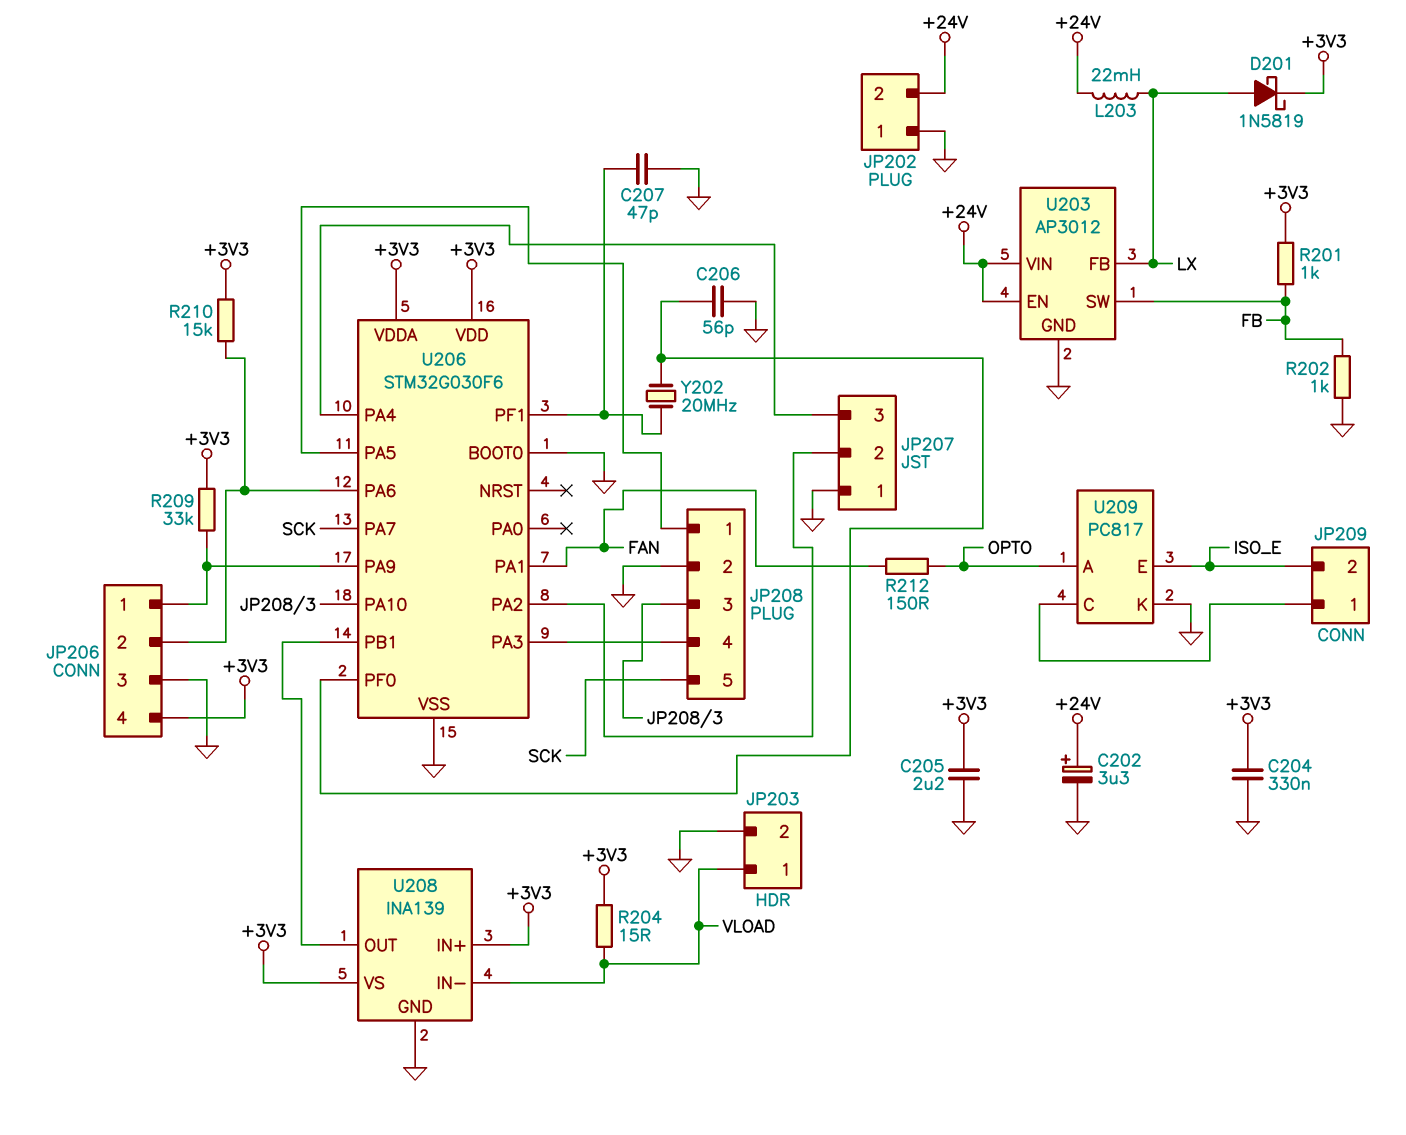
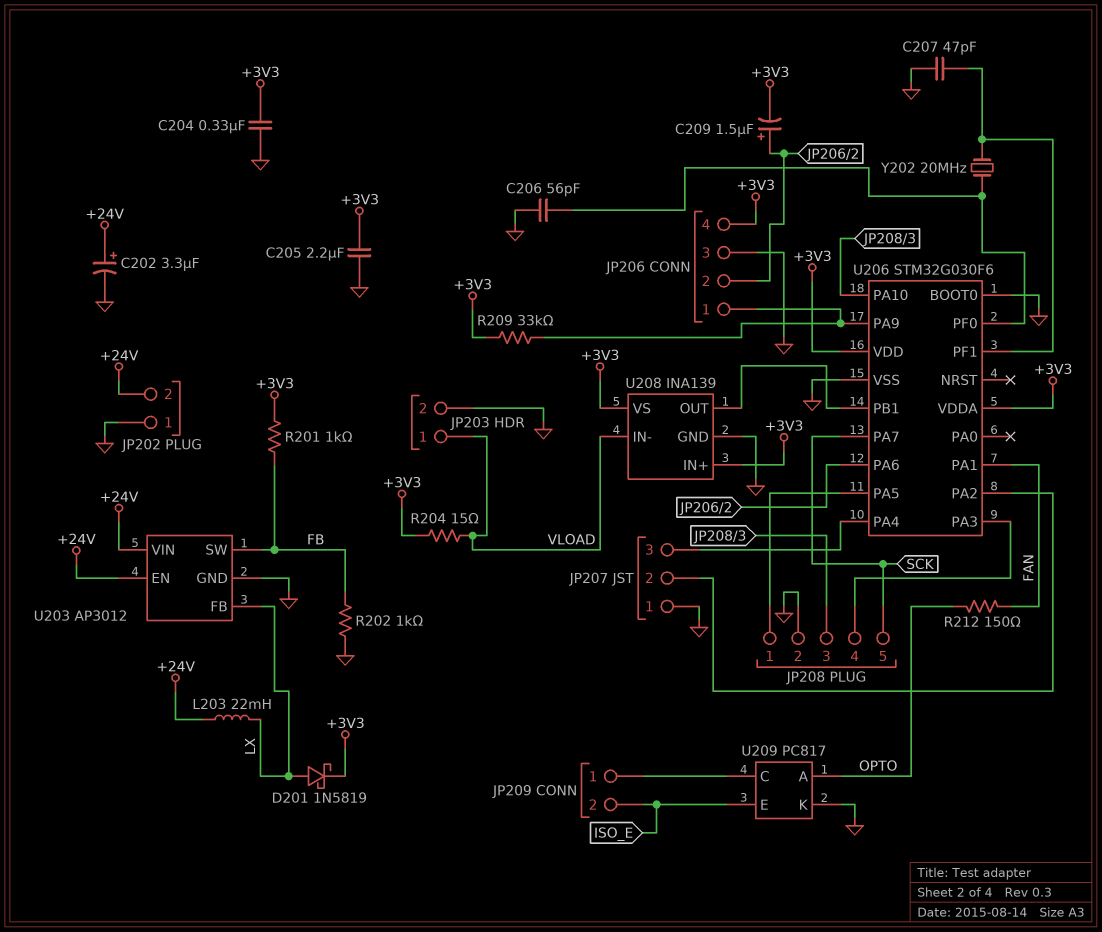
C209: none -> 1.5uF (plus JP206/2, minus +3V3)
R210: 15k (+3V3, JP206/2) -> none

